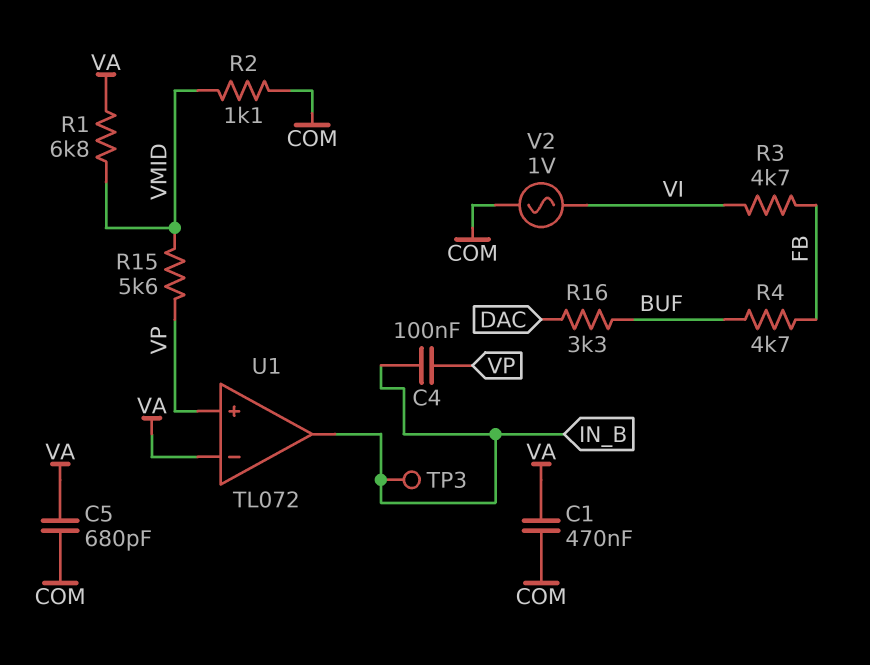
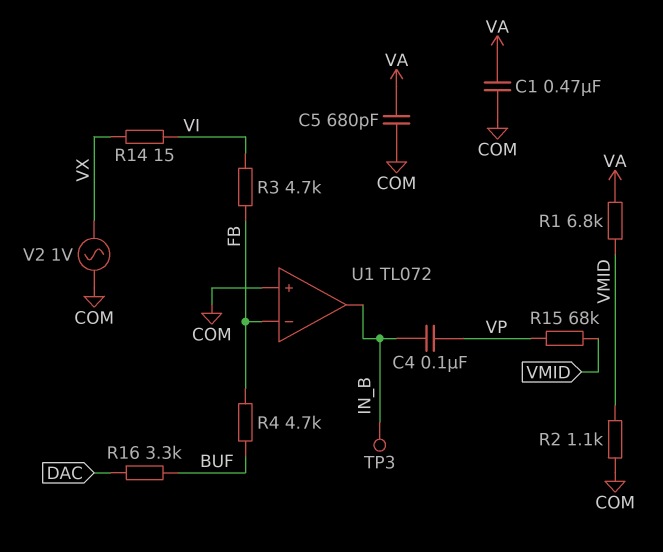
R14: none -> 15 (VI, VX)
R15: 5.6k (VMID, VP) -> 68k (VMID, VP)
U1 pin in+: VP -> COM
U1 pin in-: VA -> FB
V2: AC 1V (COM, VI) -> AC 1V (COM, VX)

